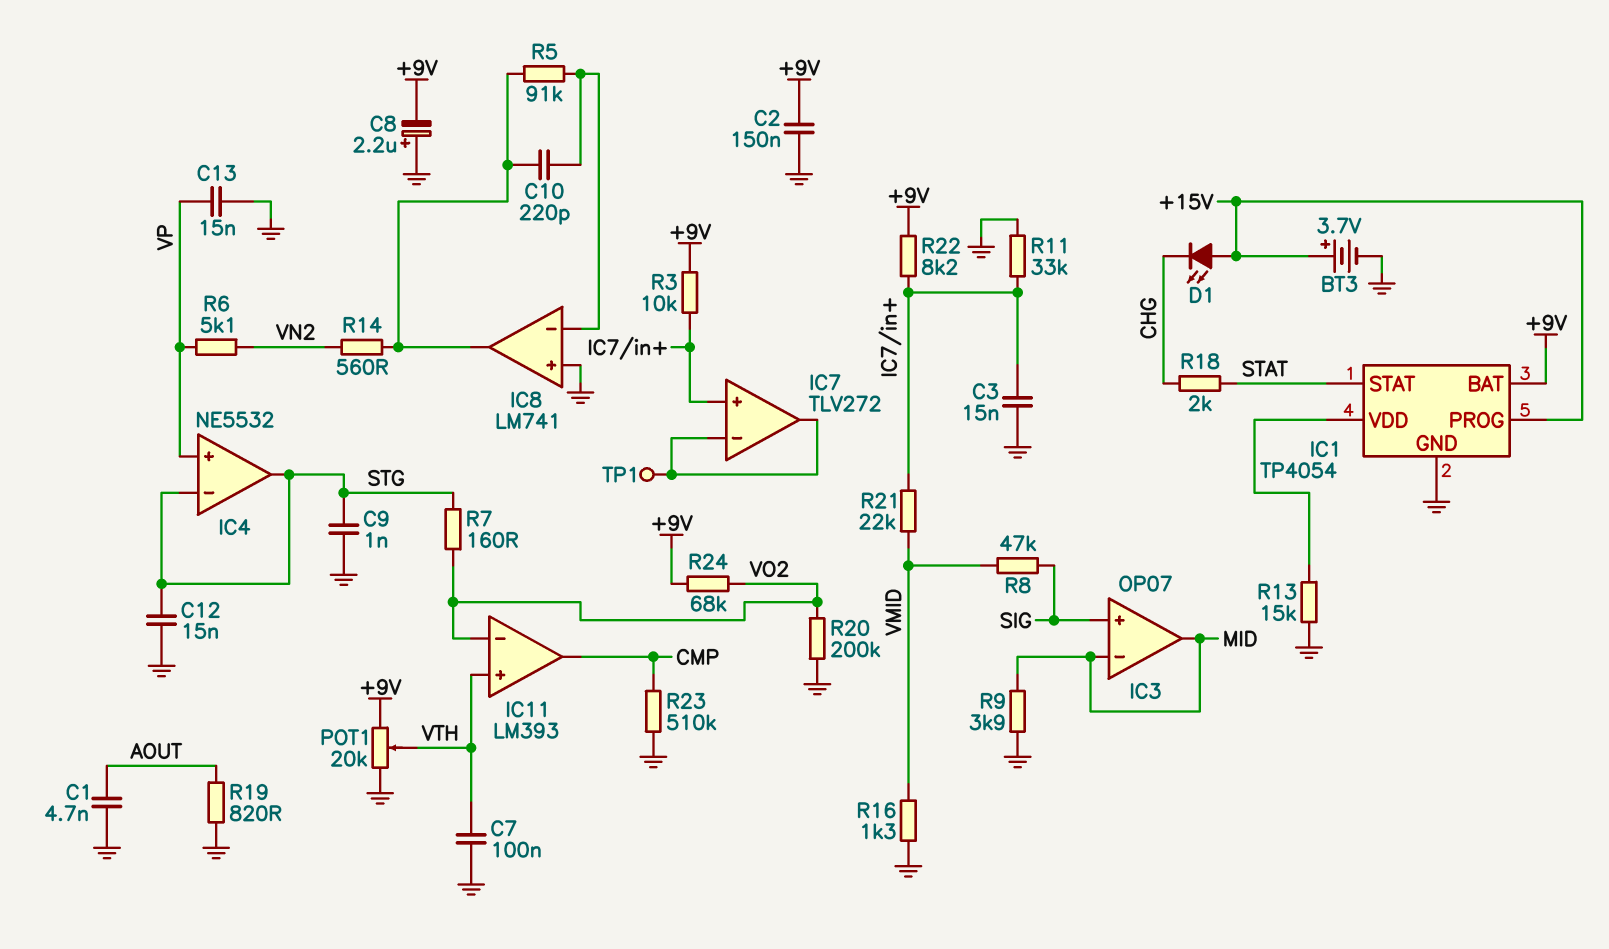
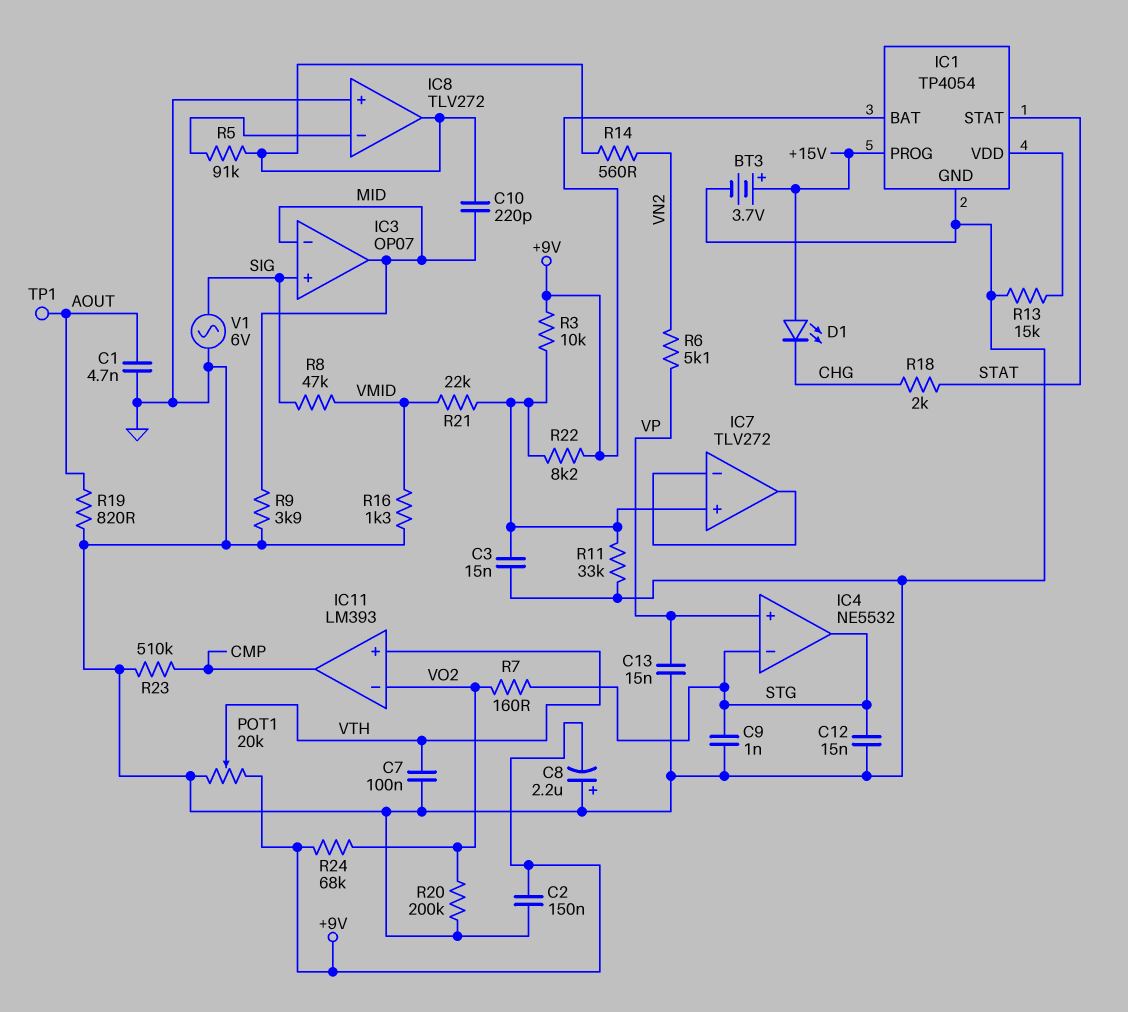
C10: 220pF (IC8/in-, IC8/out) -> 220pF (IC8/out, MID)
IC8: LM741 -> TLV272
TP1: test point (IC7/in-) -> test point (AOUT)
V1: none -> AC 6V (GND, SIG)

